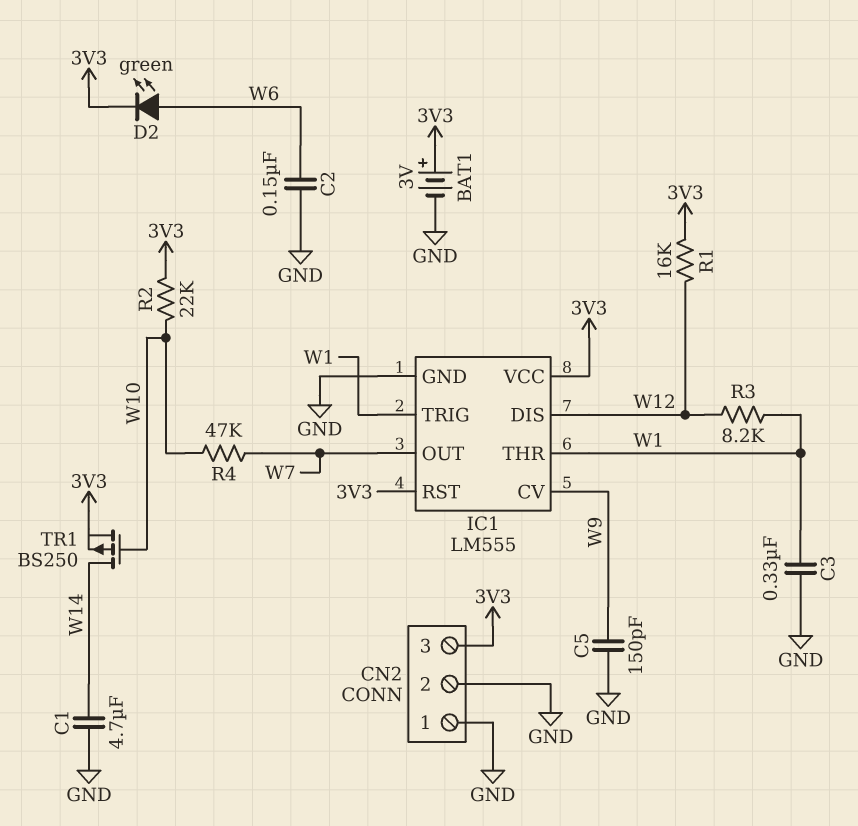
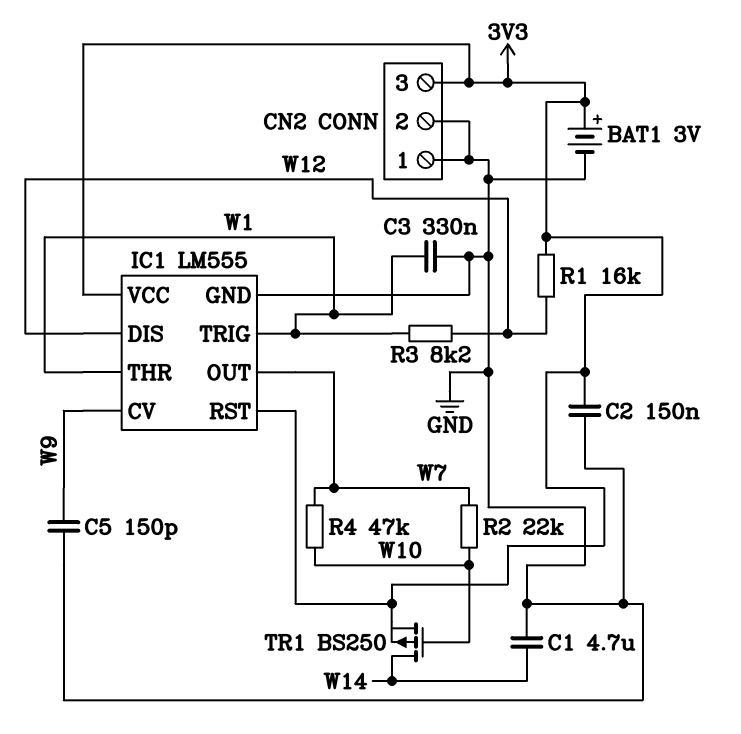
C2: 150nF (GND, W6) -> 150nF (3V3, GND)
D2: LED green (A W6, K 3V3) -> none
R2: 22k (3V3, W10) -> 22k (W7, W10)

